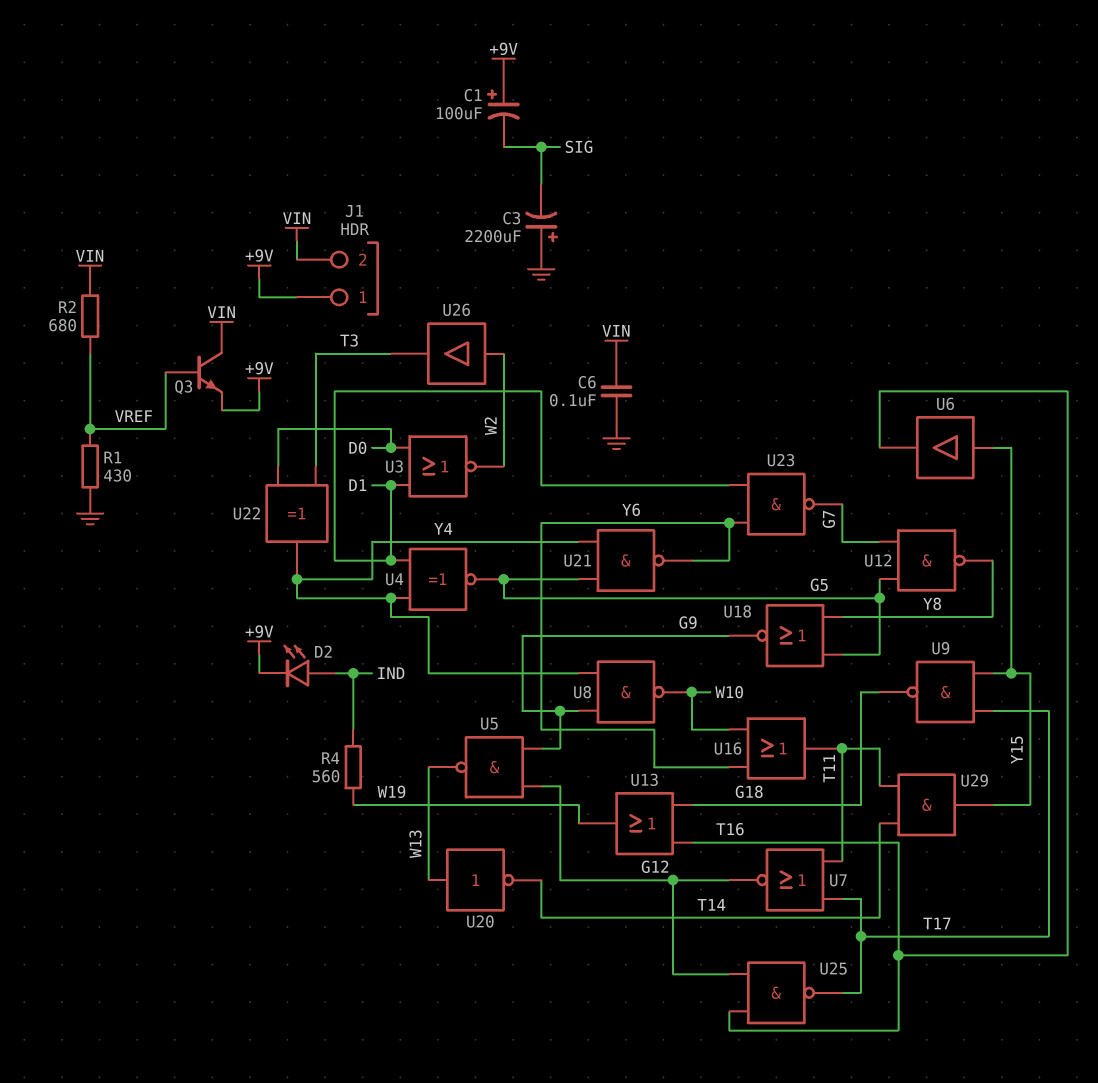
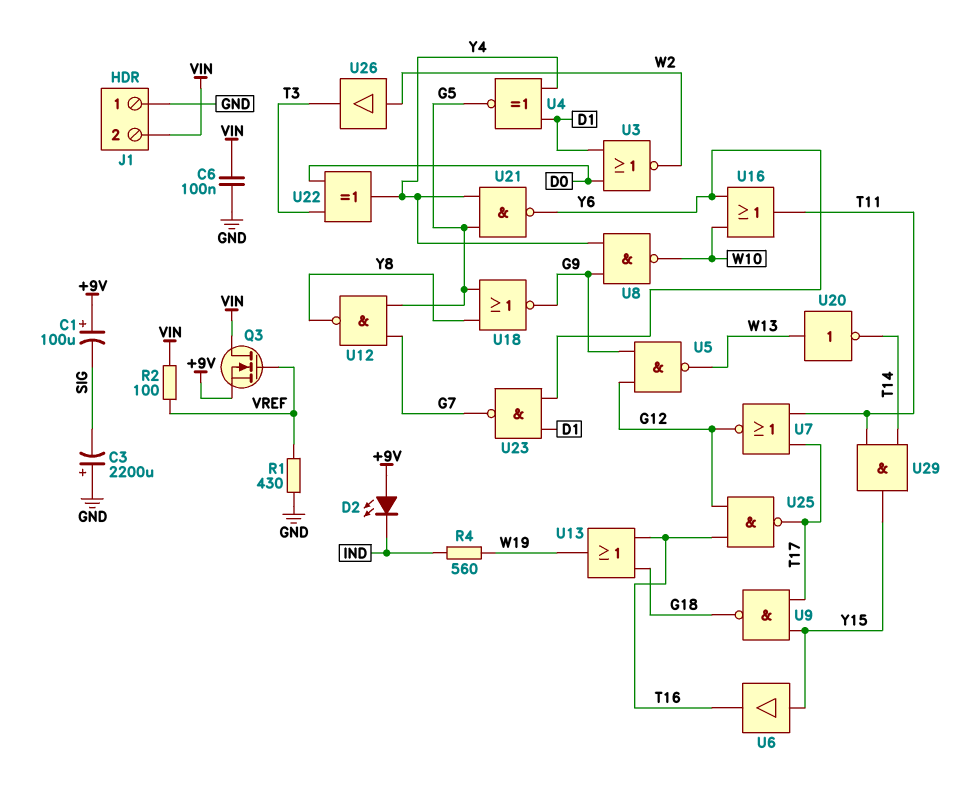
D2: LED (A IND, K +9V) -> LED (A +9V, K IND)
J1 pin 1: +9V -> GND
Q3: NPN (B VREF, C VIN, E +9V) -> NMOS (G VREF, D VIN, S +9V)
R2: 680 (VIN, VREF) -> 100 (VIN, VREF)

